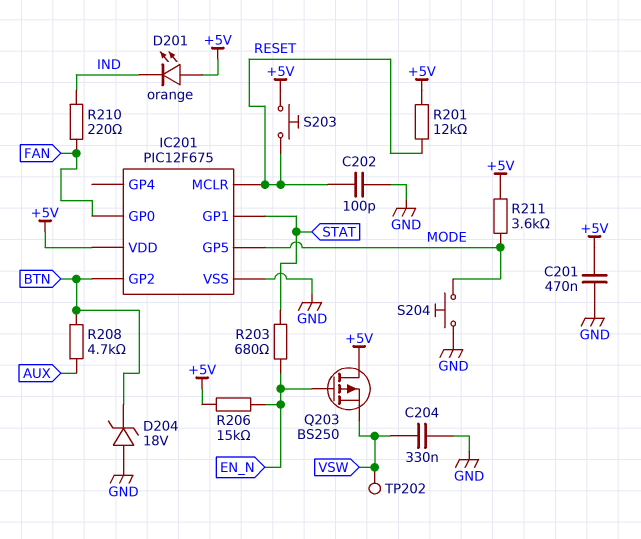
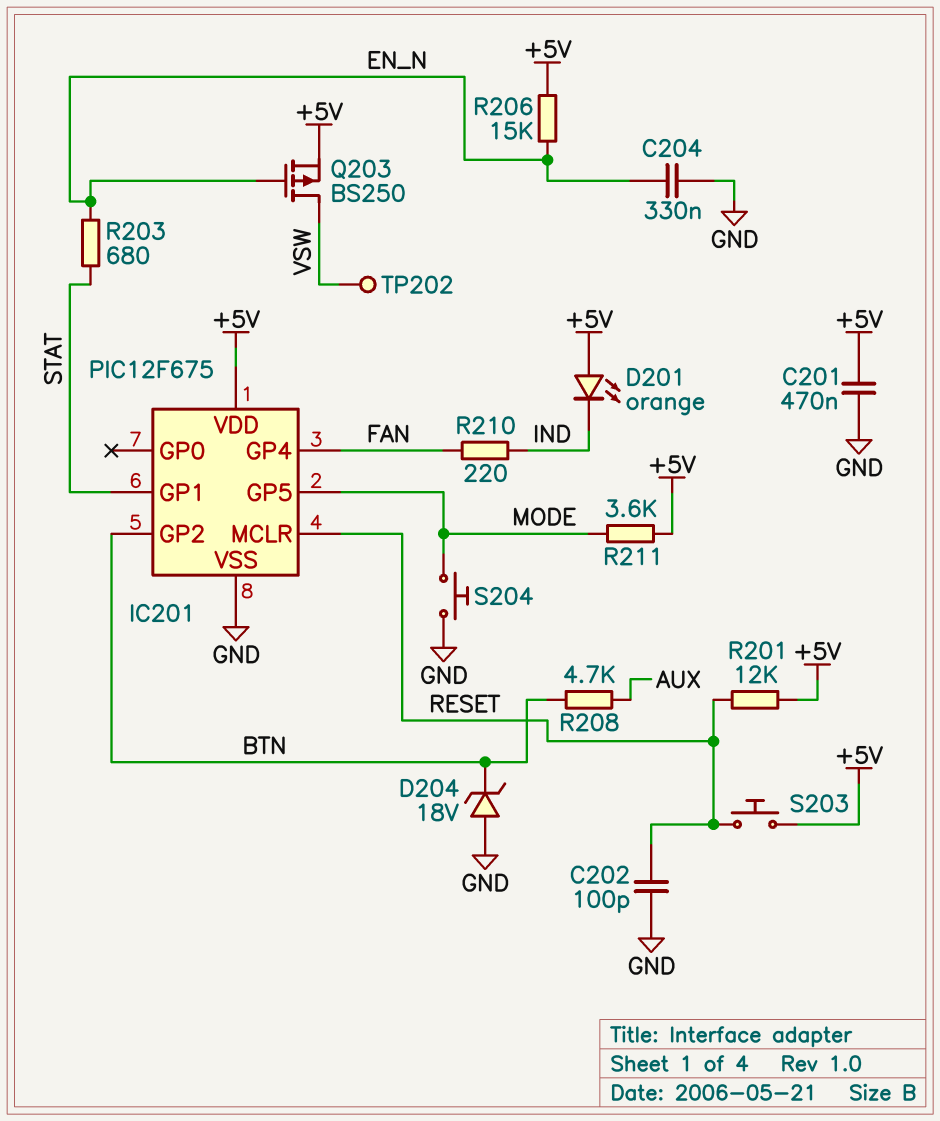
C204: 330nF (GND, VSW) -> 330nF (EN_N, GND)
IC201 pin GP0: FAN -> none
IC201 pin GP4: none -> FAN
Q203: PMOS BS250 (G EN_N, D +5V, S VSW) -> PMOS BS250 (G EN_N, D VSW, S +5V)

